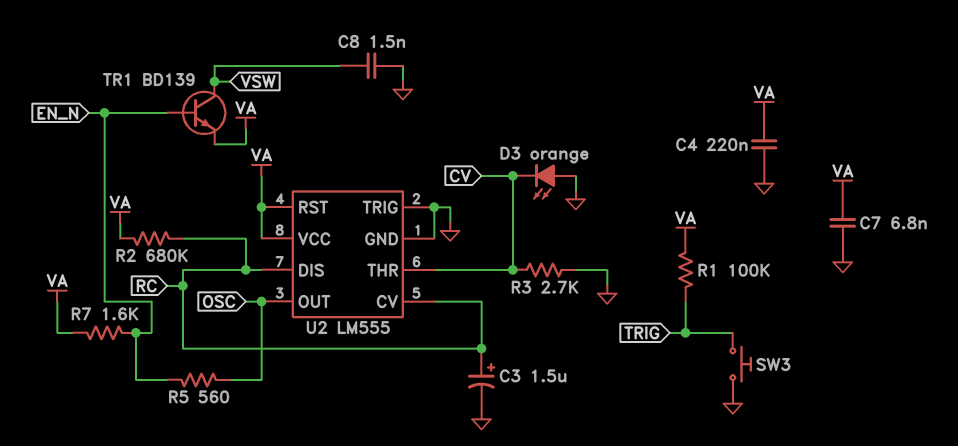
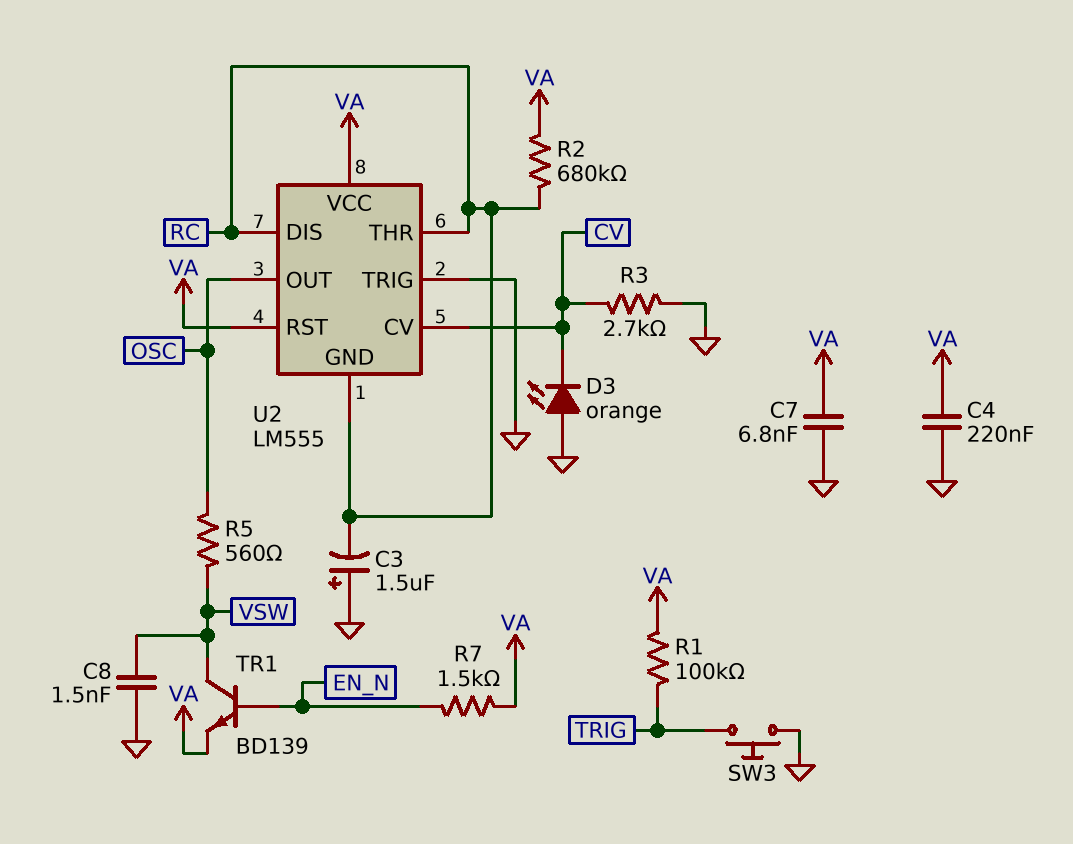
C3: 1.5uF (plus RC, minus GND) -> 1.5uF (plus GND, minus RC)
R5: 560 (EN_N, OSC) -> 560 (OSC, VSW)
R7: 1.6k (EN_N, VA) -> 1.5k (EN_N, VA)
U2 pin CV: RC -> CV
U2 pin GND: GND -> RC
U2 pin THR: CV -> RC

